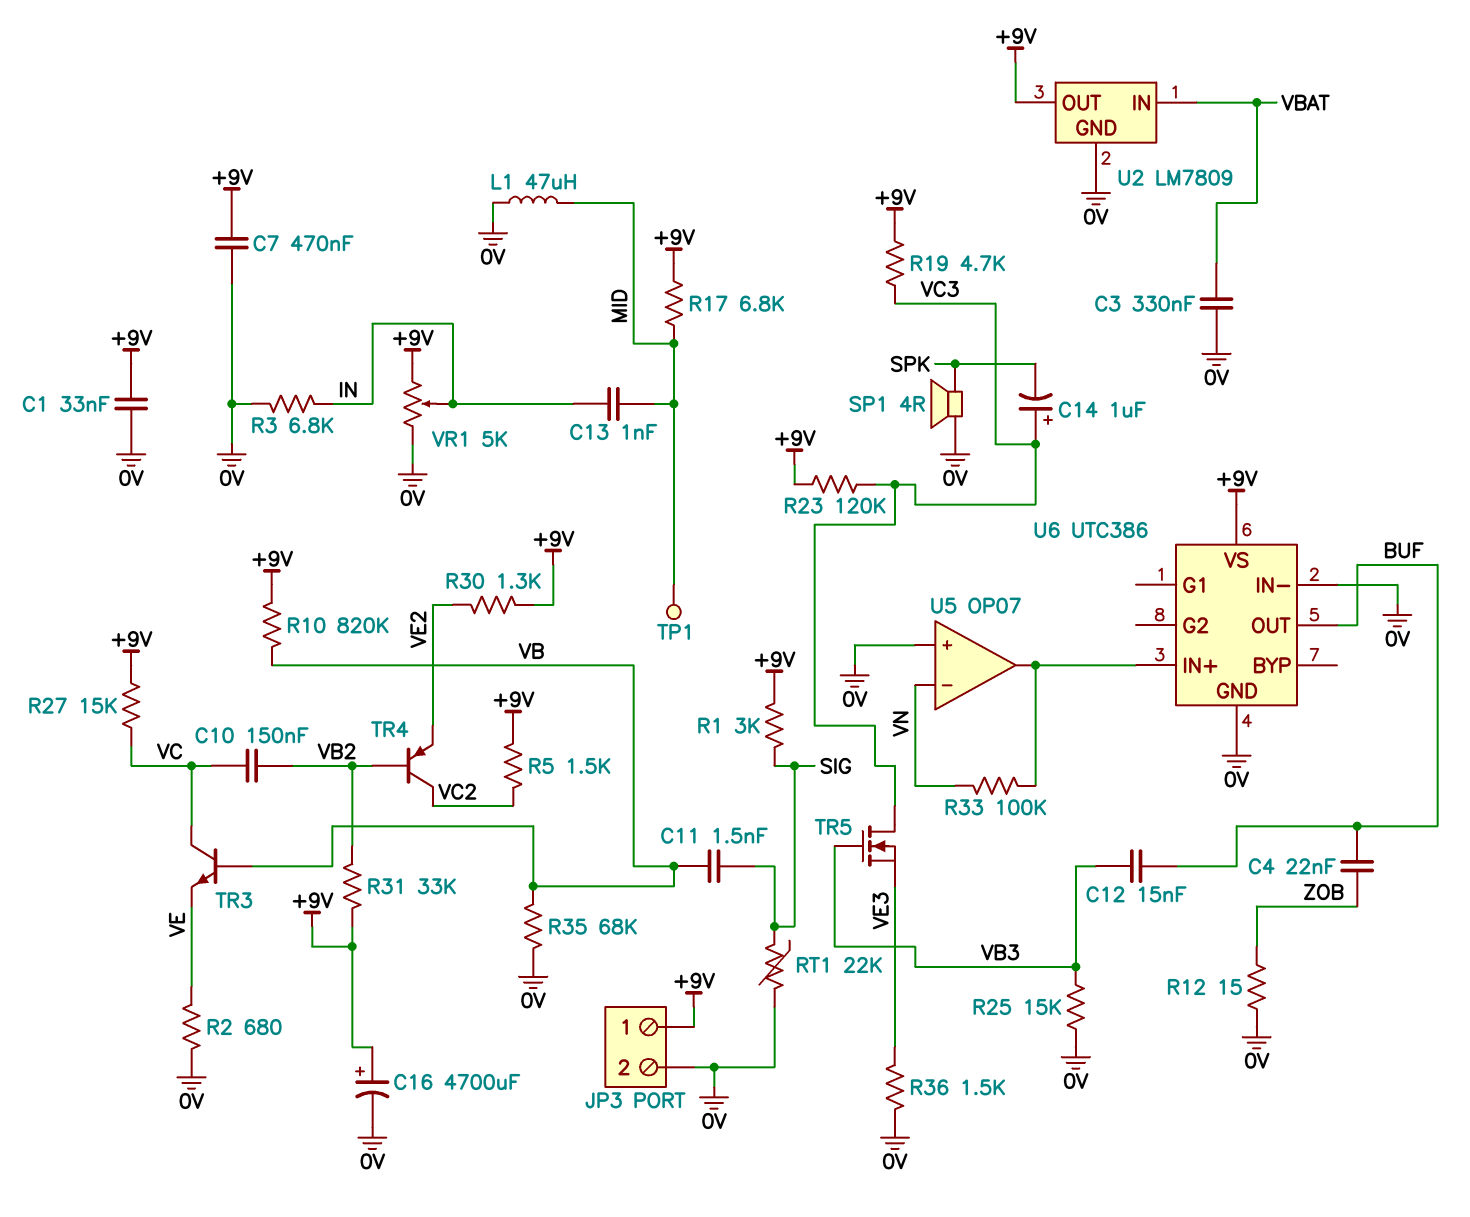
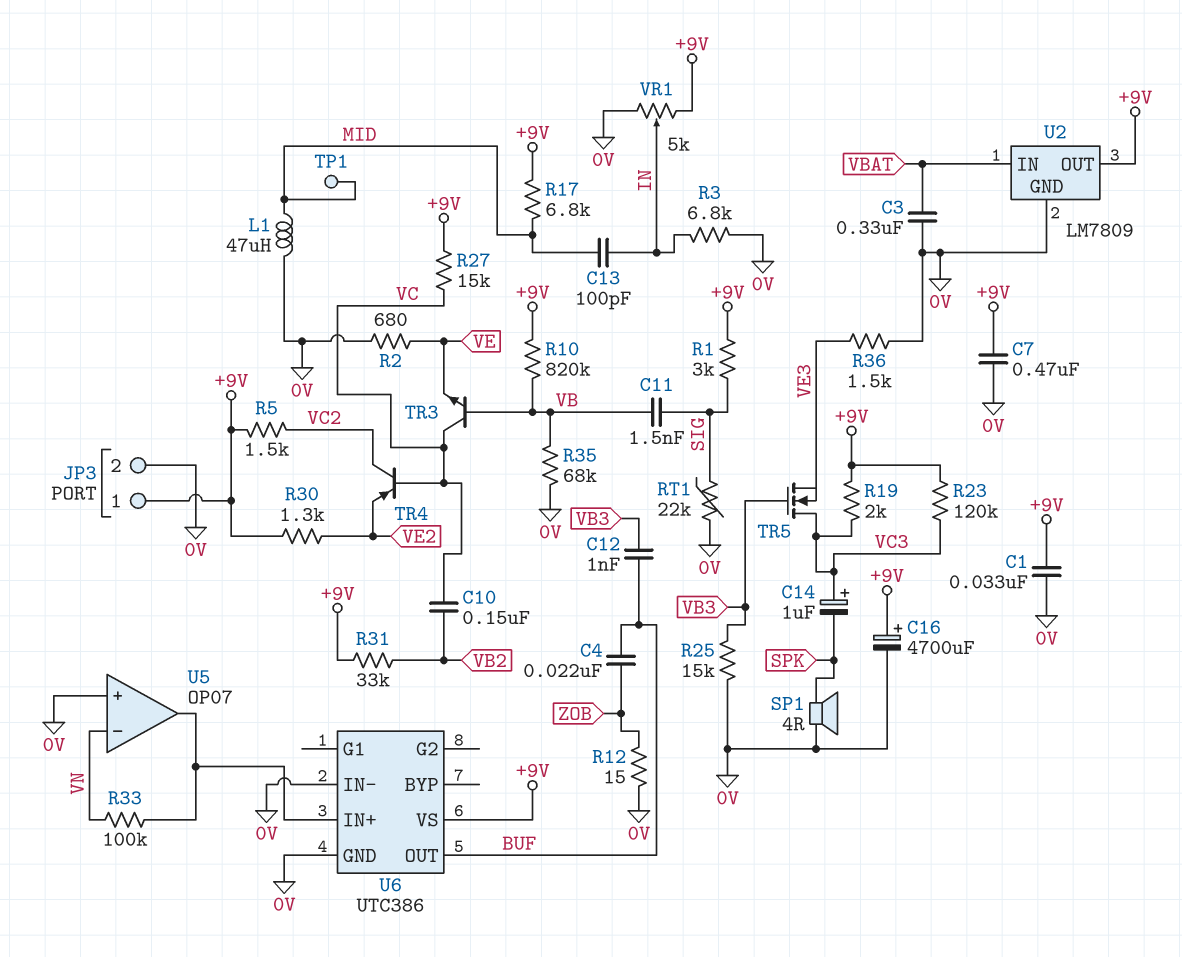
C12: 15nF (BUF, VB3) -> 1nF (BUF, VB3)
C13: 1nF (IN, MID) -> 100pF (IN, MID)
R19: 4.7k (+9V, VC3) -> 2k (+9V, VC3)
TR4: PNP (B VB2, C VC2, E VE2) -> PNP (B VC, C VC2, E VE2)

